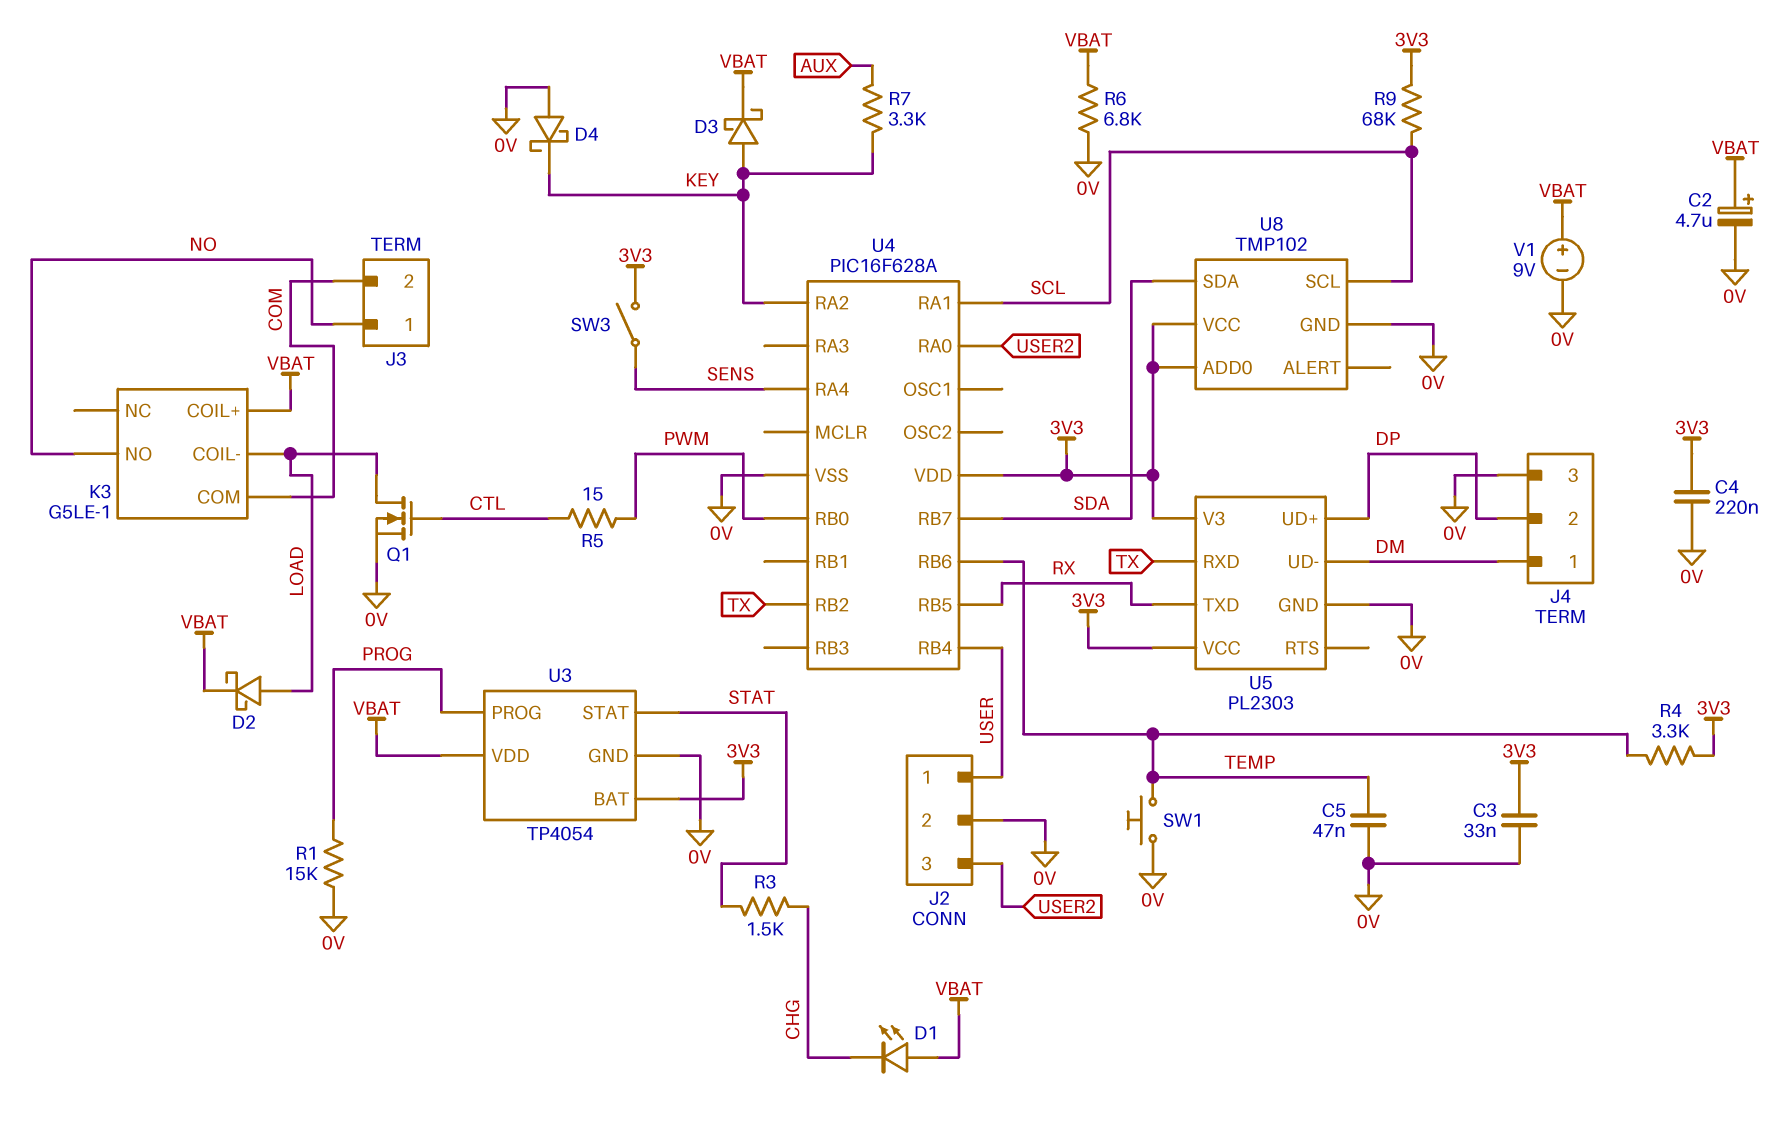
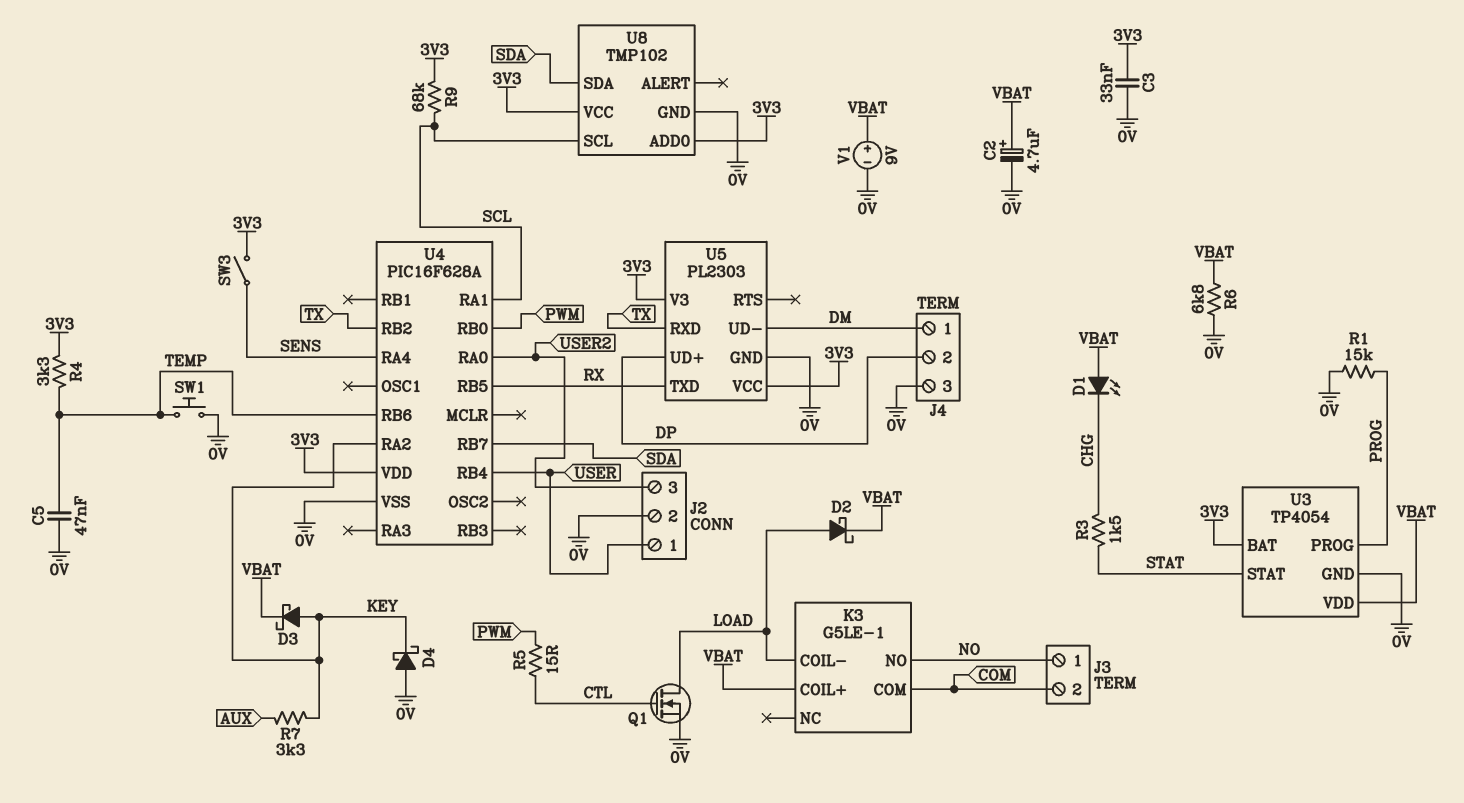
C4: 220nF (0V, 3V3) -> none

